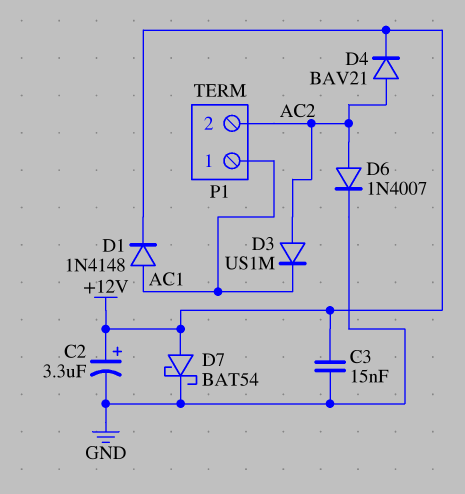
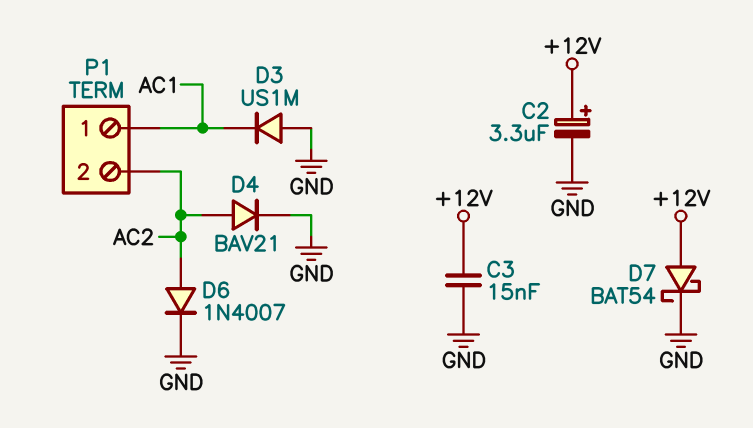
D1: diode 1N4148 (A AC1, K +12V) -> none
D3: diode US1M (A AC2, K AC1) -> diode US1M (A GND, K AC1)
D4: diode BAV21 (A AC2, K +12V) -> diode BAV21 (A AC2, K GND)

